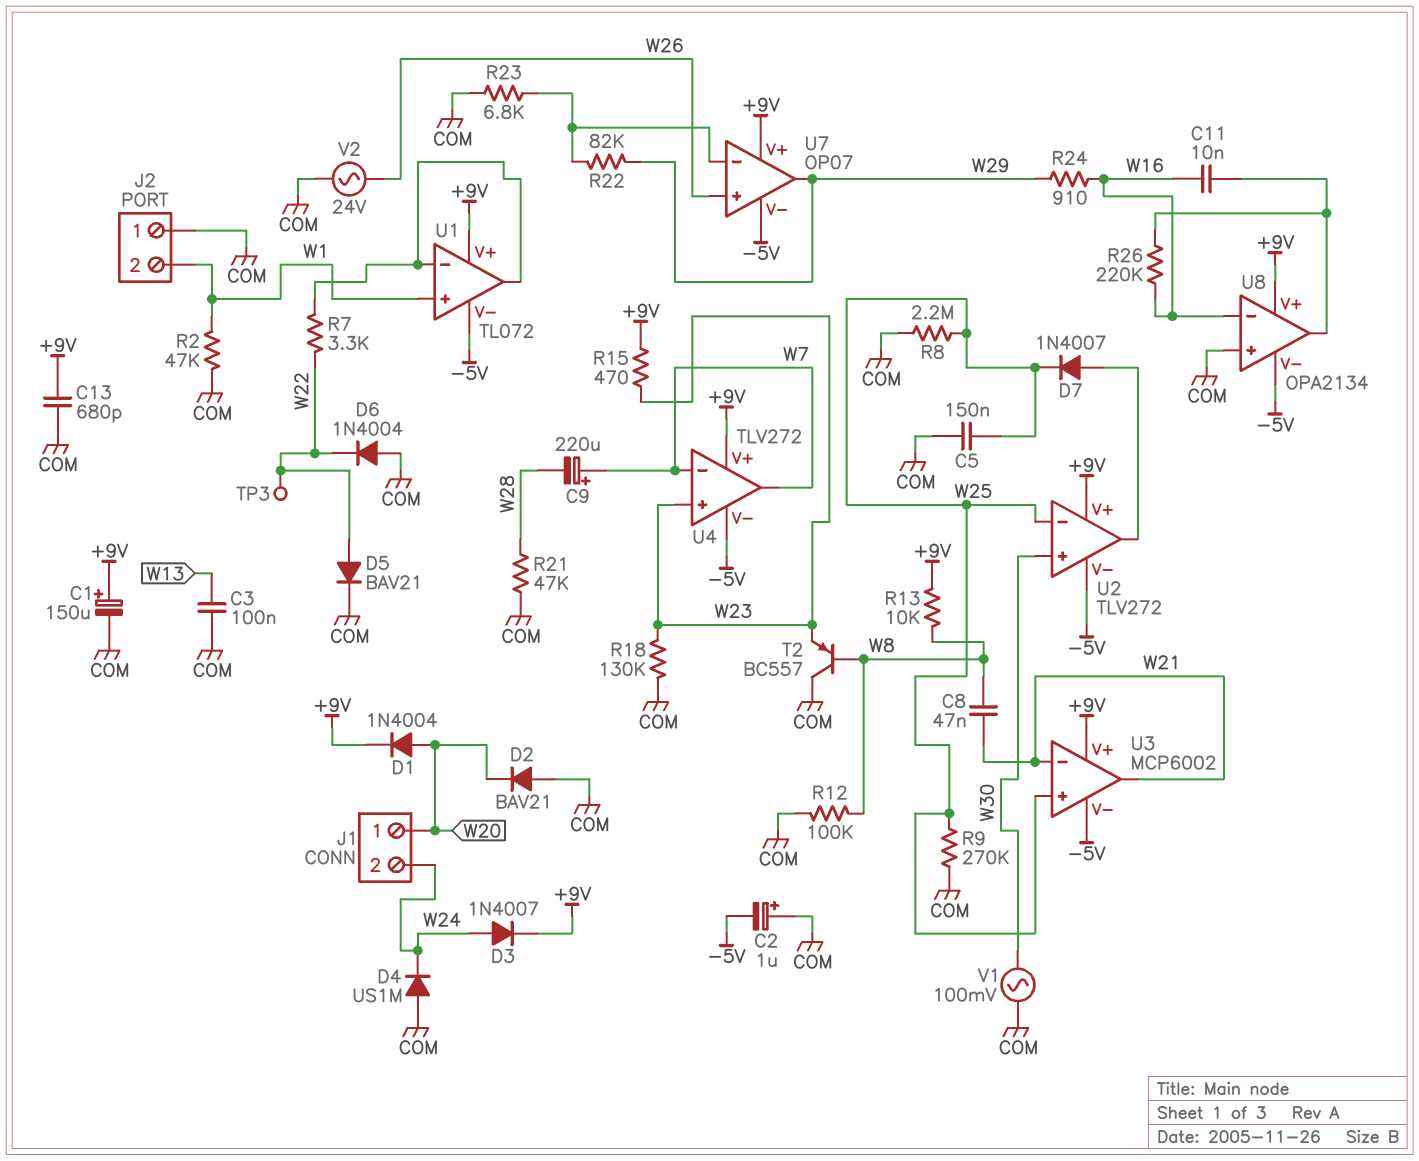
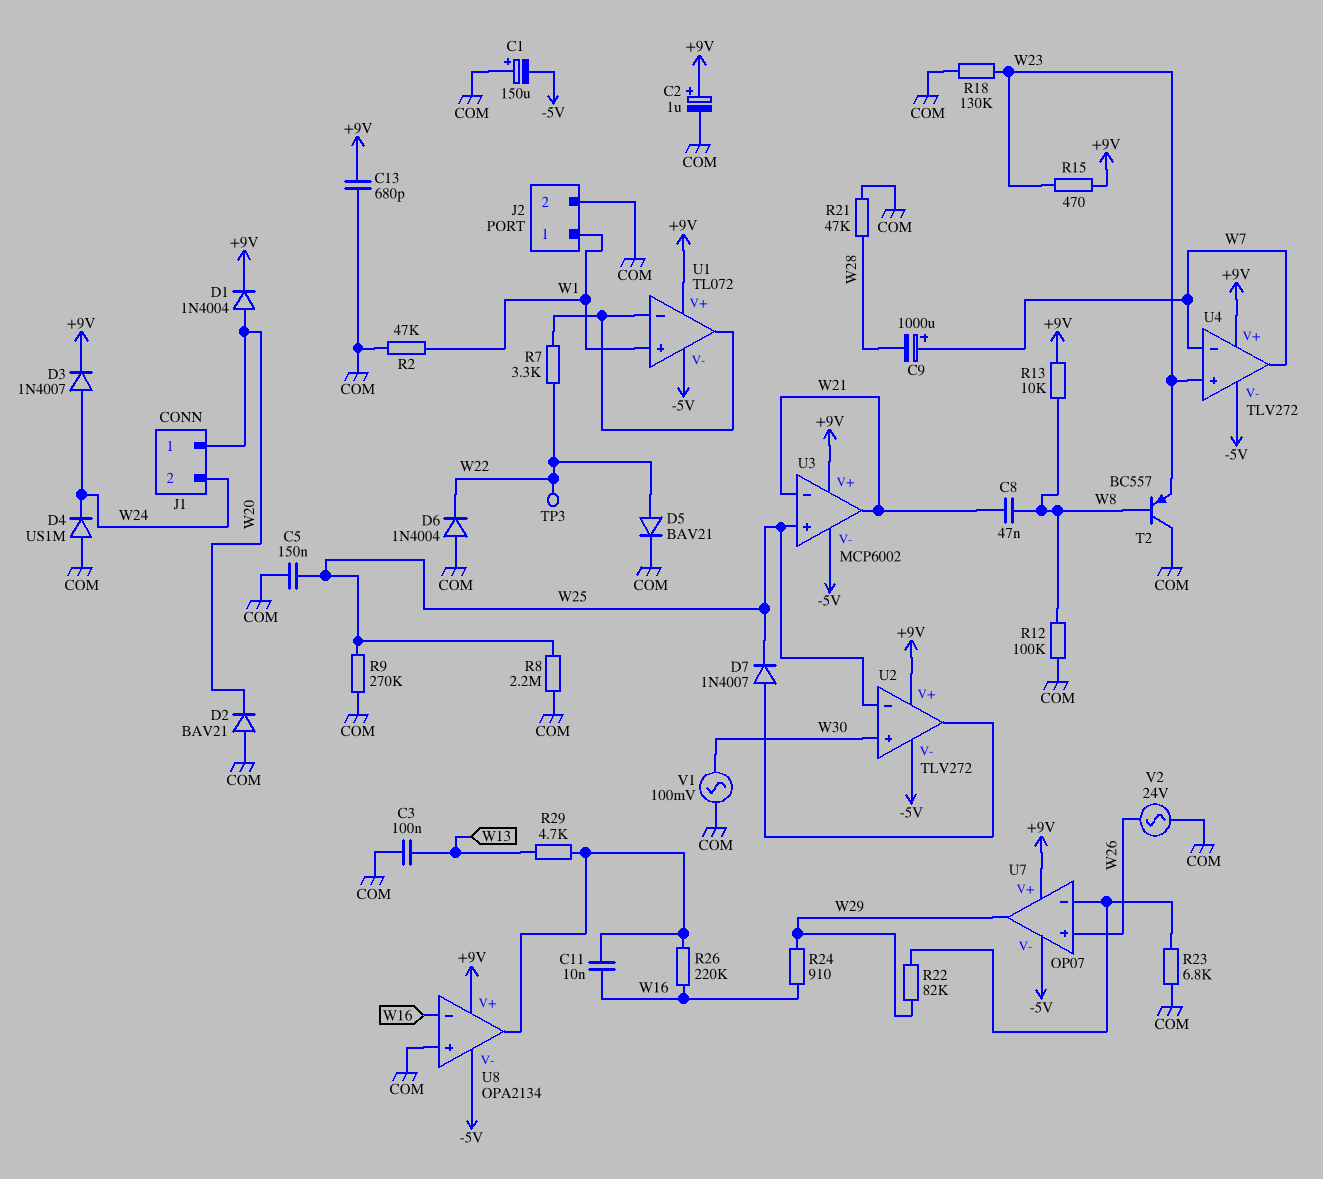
C1: 150uF (plus +9V, minus COM) -> 150uF (plus COM, minus -5V)
C2: 1uF (plus COM, minus -5V) -> 1uF (plus +9V, minus COM)
C9: 220uF (plus W7, minus W28) -> 1000uF (plus W7, minus W28)
J2 pin 1: COM -> W1
J2 pin 2: W1 -> COM
R29: none -> 4.7k (U8/out, W13)

